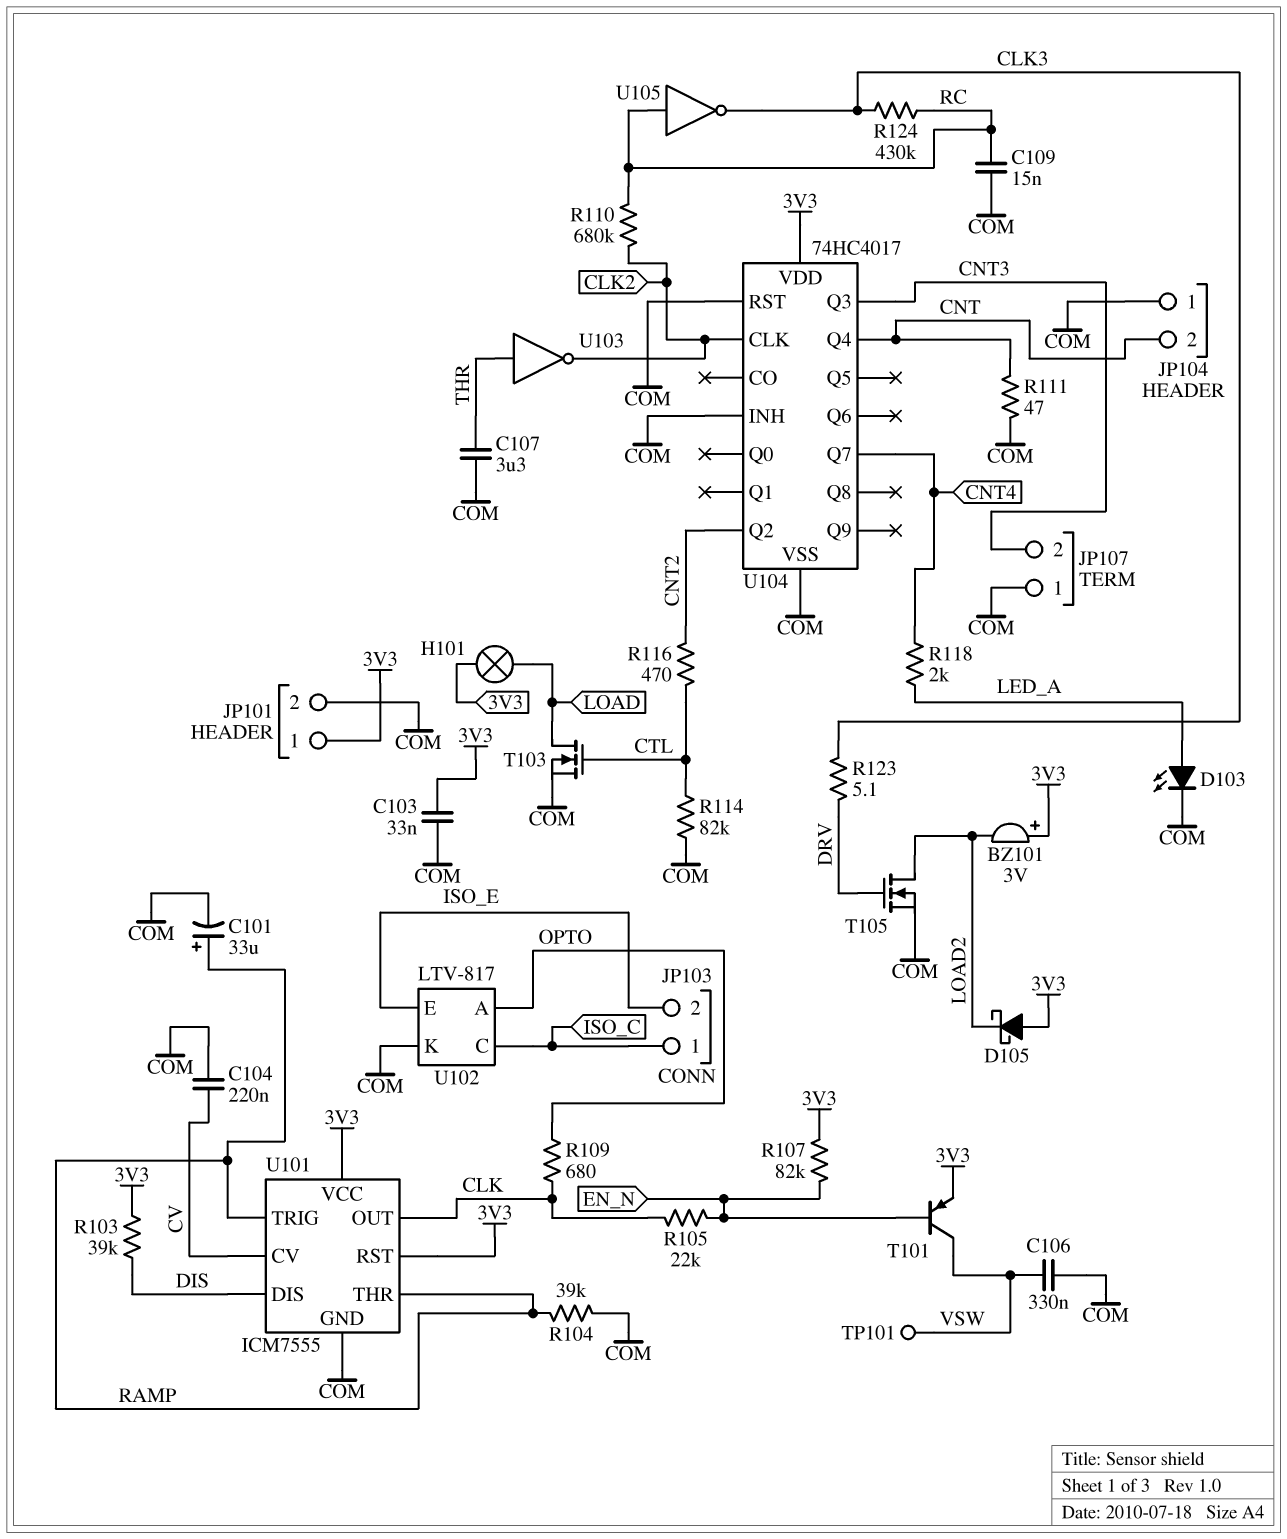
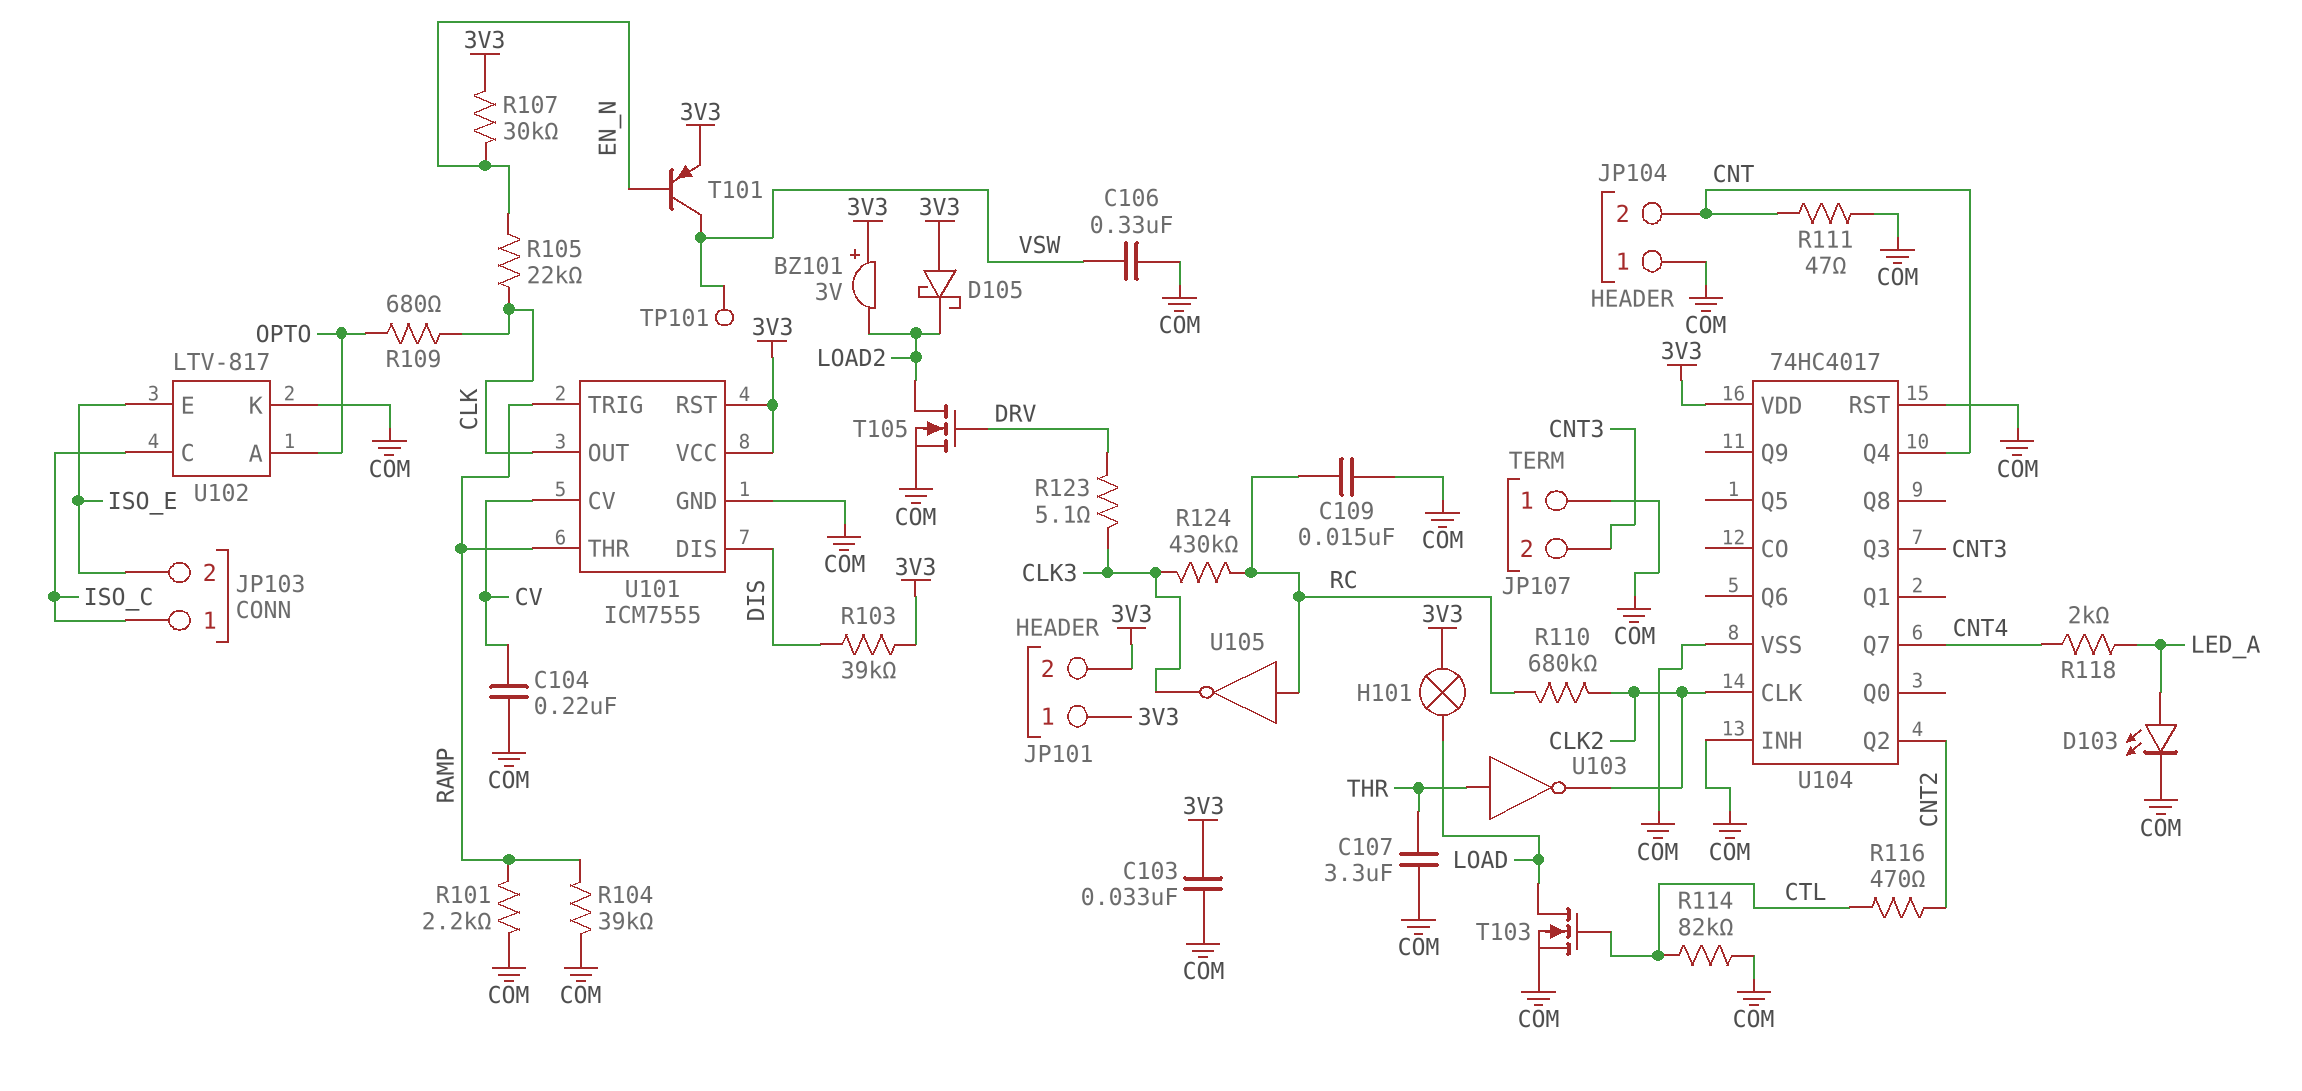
C101: 33uF (plus RAMP, minus COM) -> none
JP101 pin 2: COM -> 3V3
R101: none -> 2.2k (COM, RAMP)
R107: 82k (3V3, EN_N) -> 30k (3V3, EN_N)

